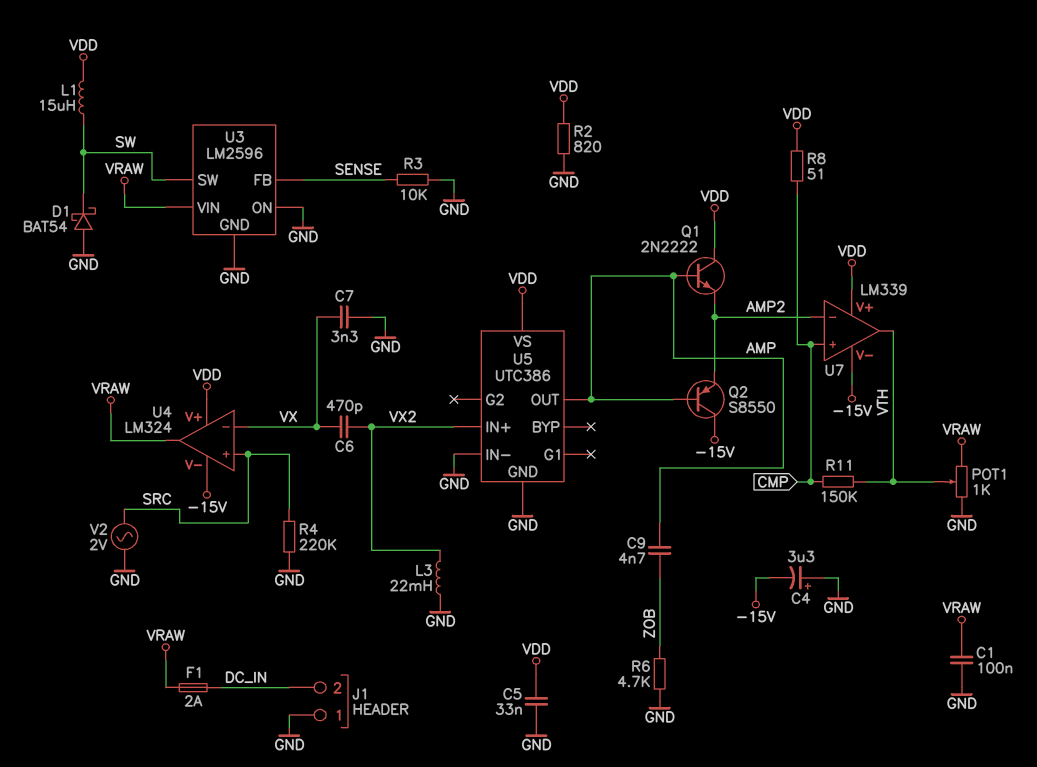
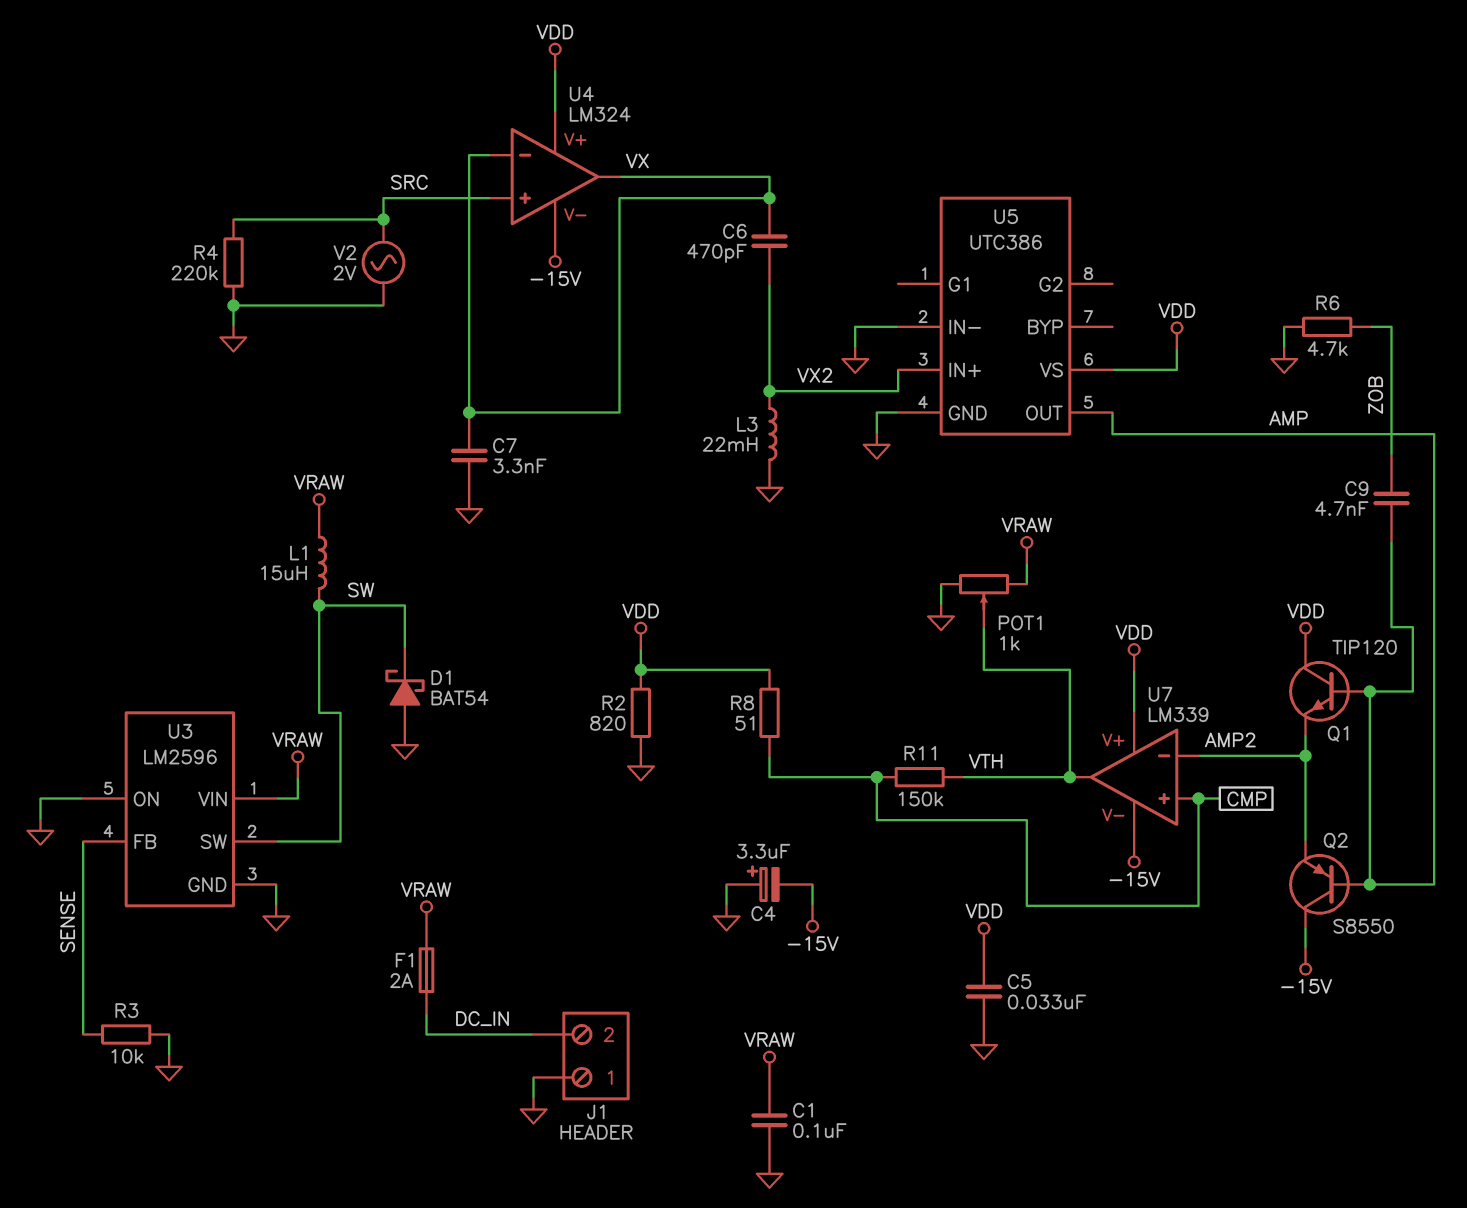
L1: 15uH (SW, VDD) -> 15uH (SW, VRAW)
Q1: NPN 2N2222 (B AMP, C VDD, E AMP2) -> NPN TIP120 (B AMP, C VDD, E AMP2)
U4 pin out: VRAW -> VX

